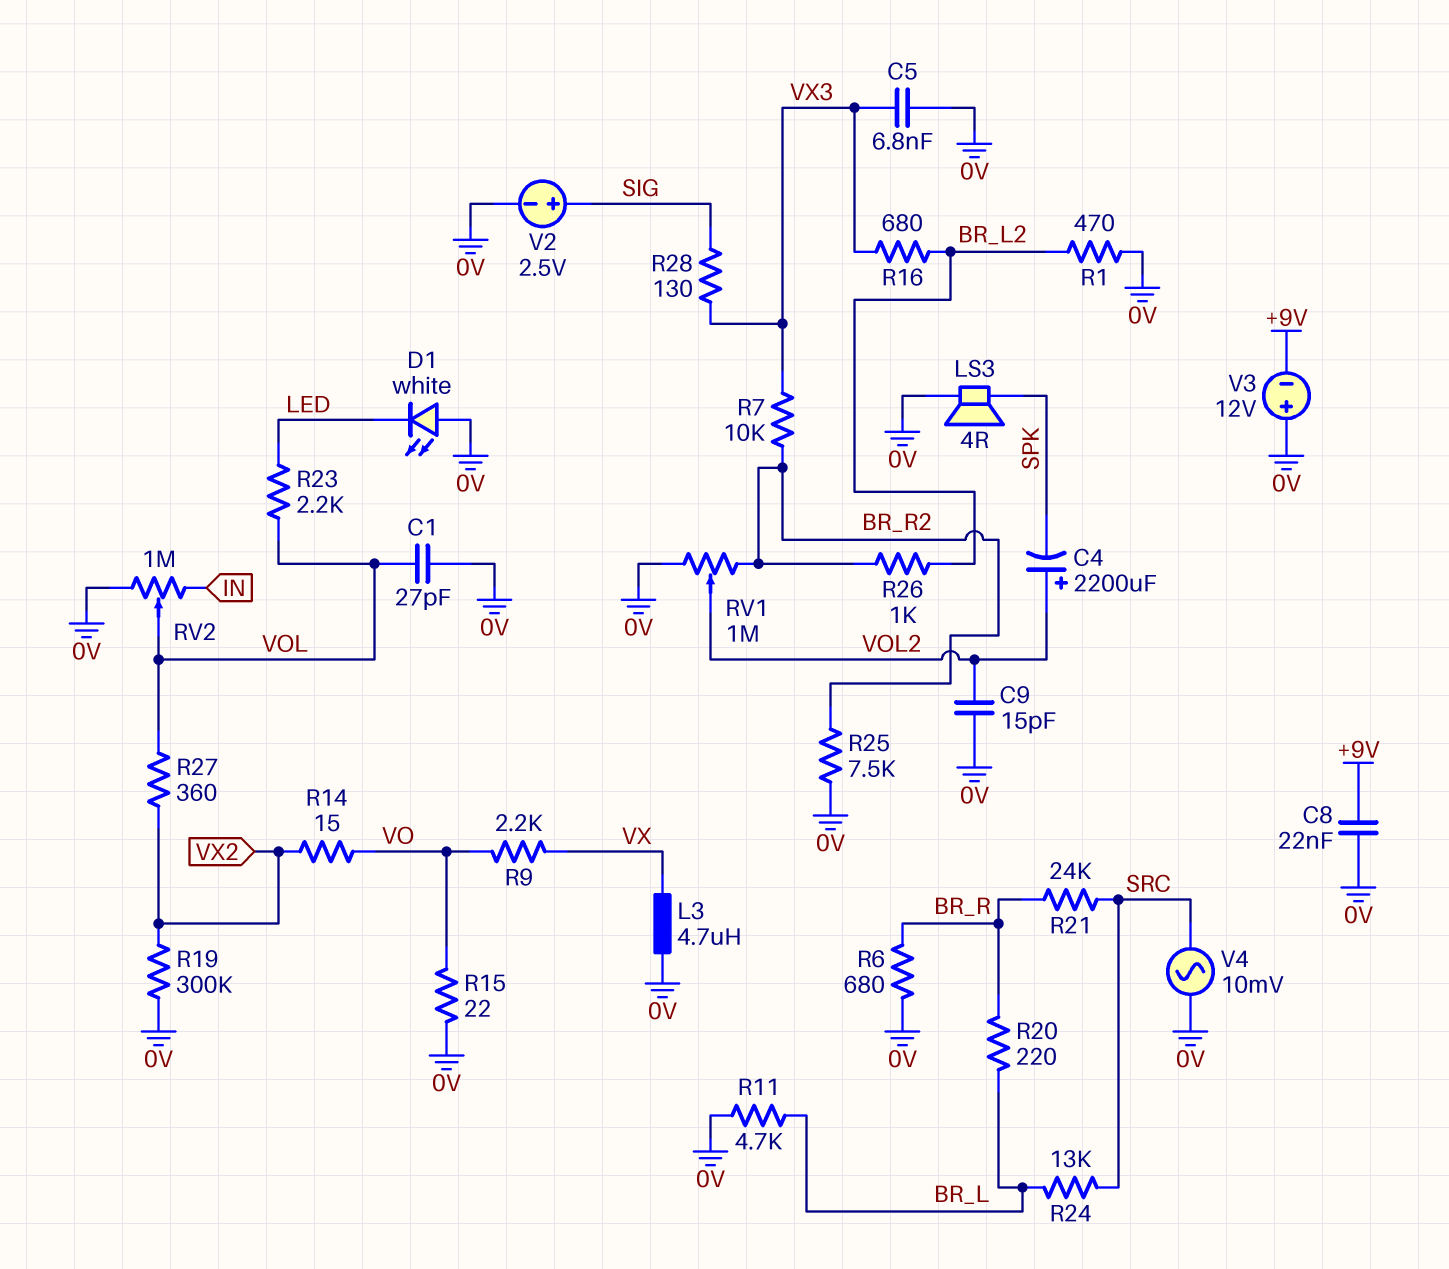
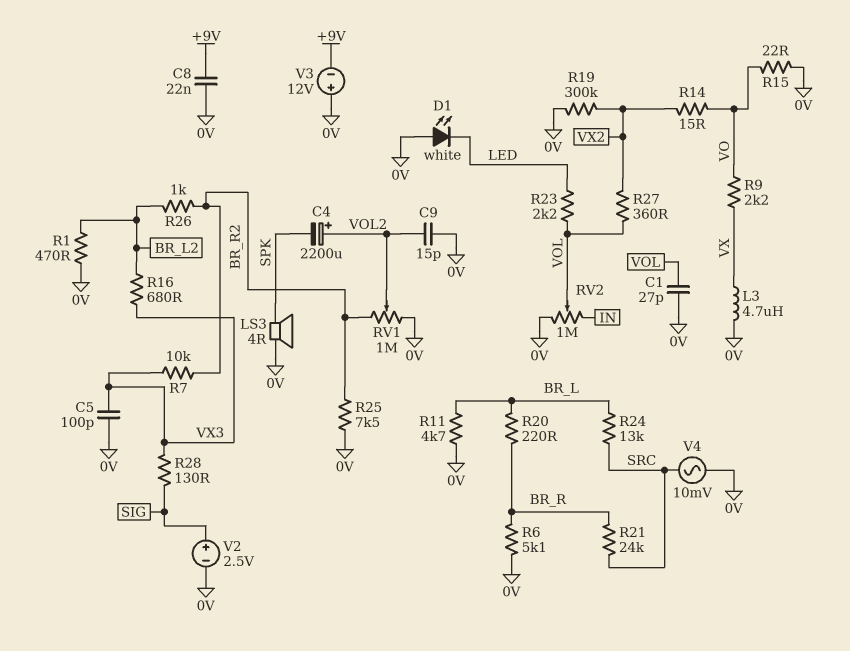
C5: 6.8nF (0V, VX3) -> 100pF (0V, VX3)
R6: 680 (0V, BR_R) -> 5.1k (0V, BR_R)

